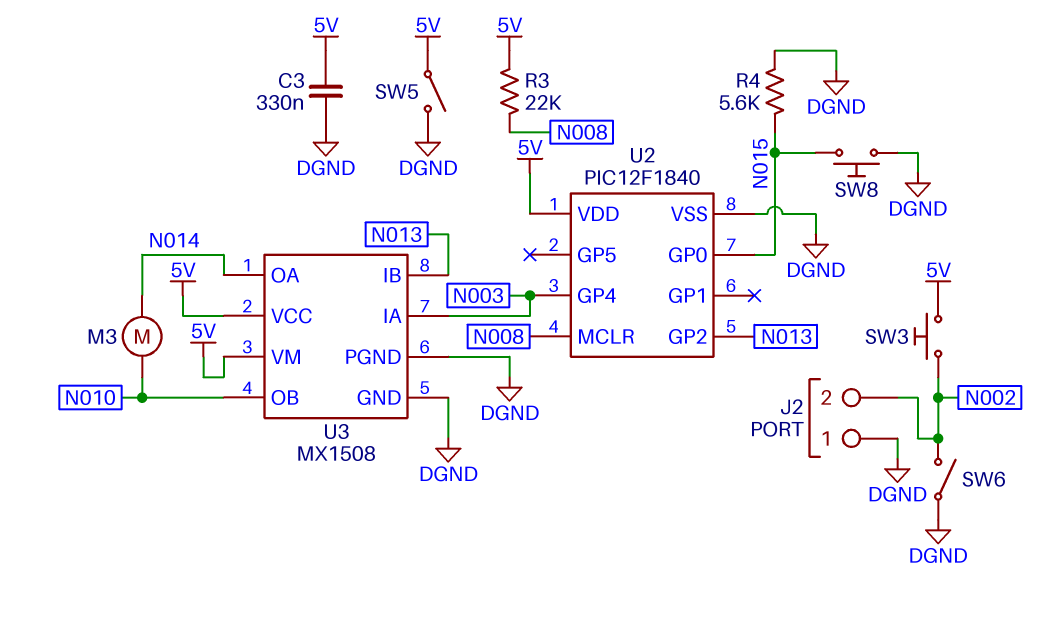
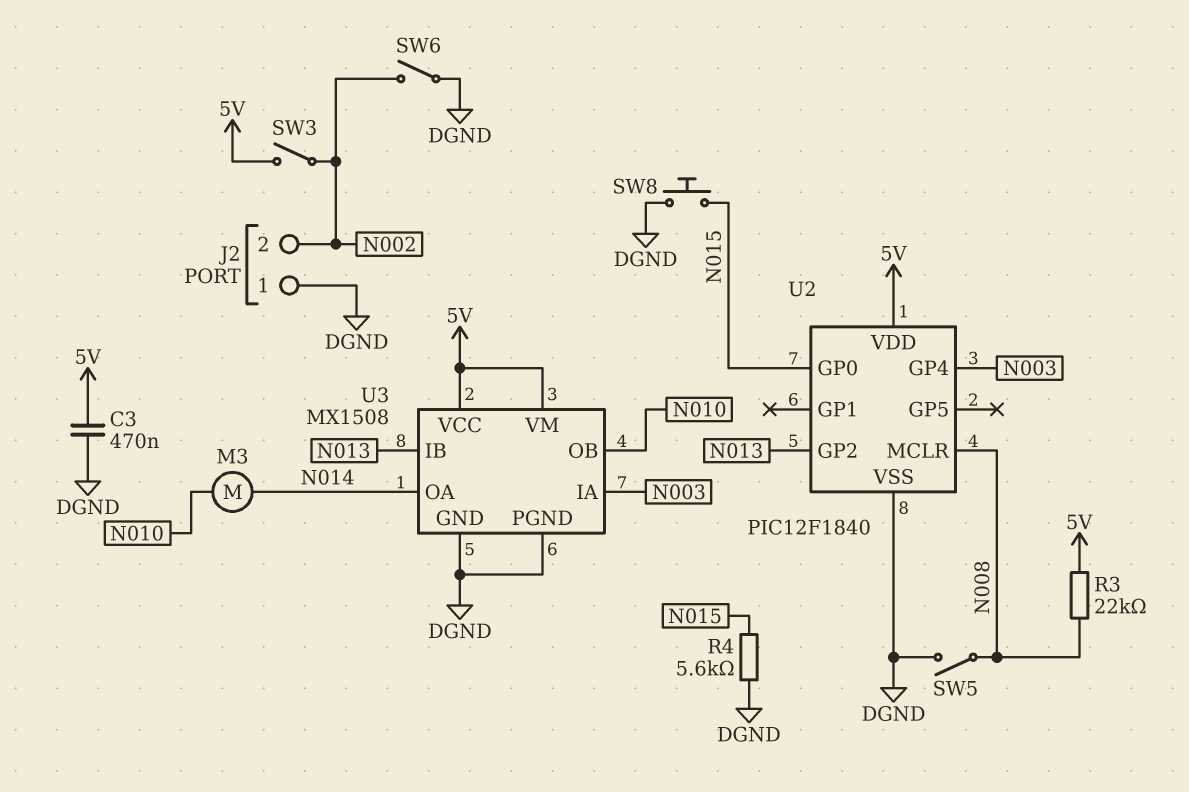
C3: 330nF (5V, DGND) -> 470nF (5V, DGND)
SW3: button (5V, N002) -> switch (5V, N002)
SW5: switch (5V, DGND) -> switch (DGND, N008)

